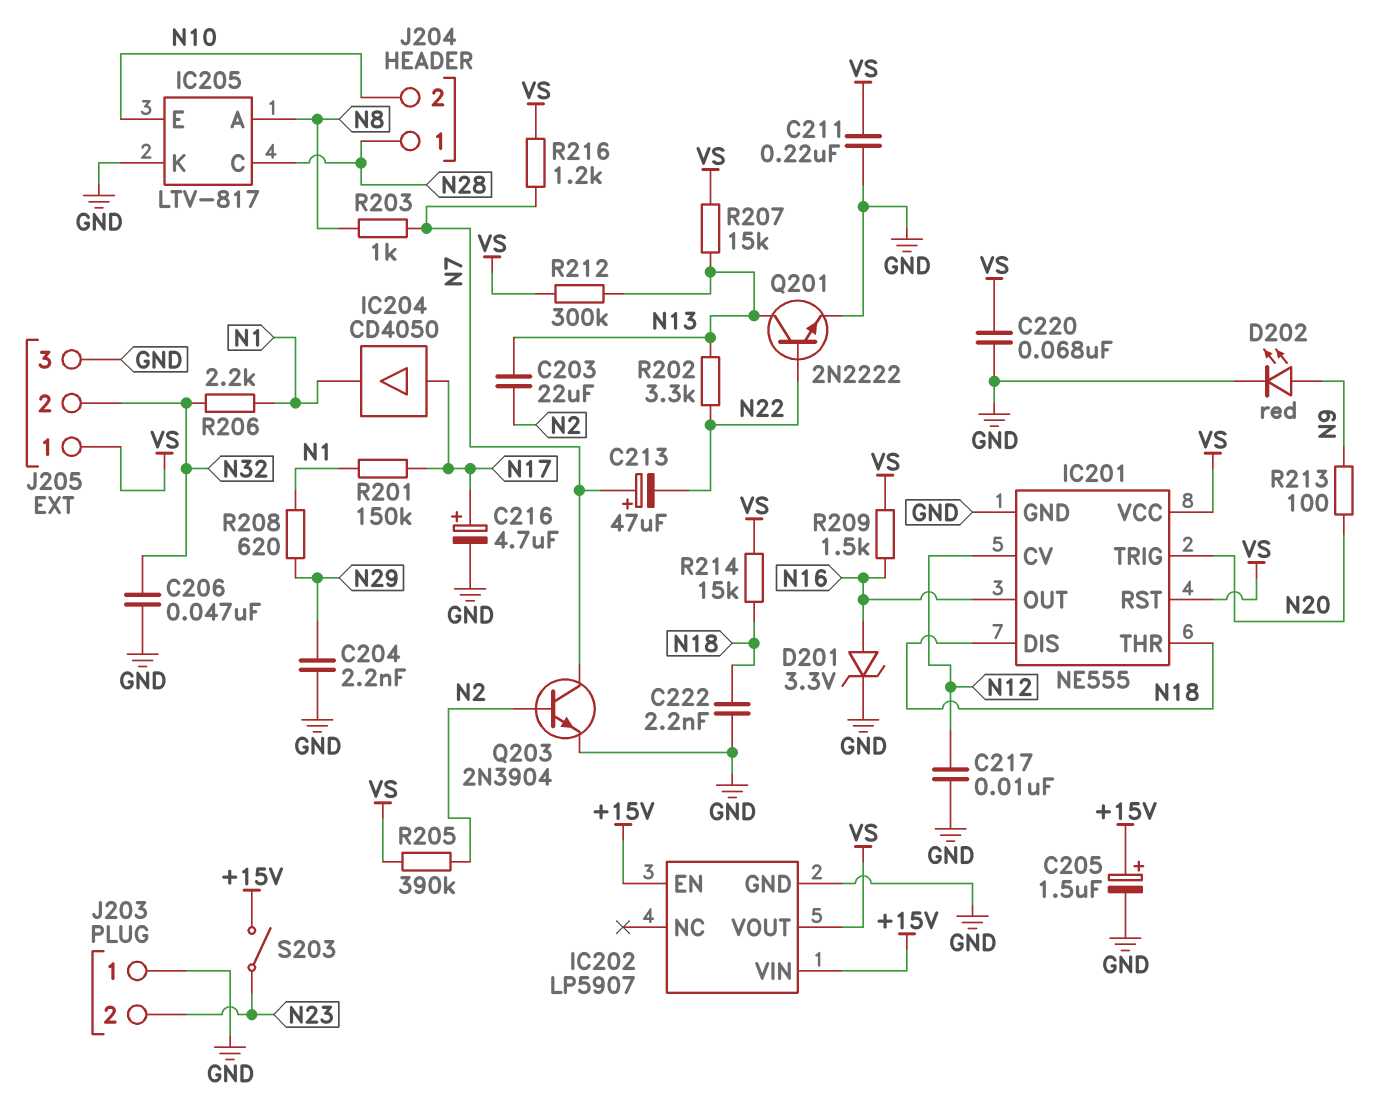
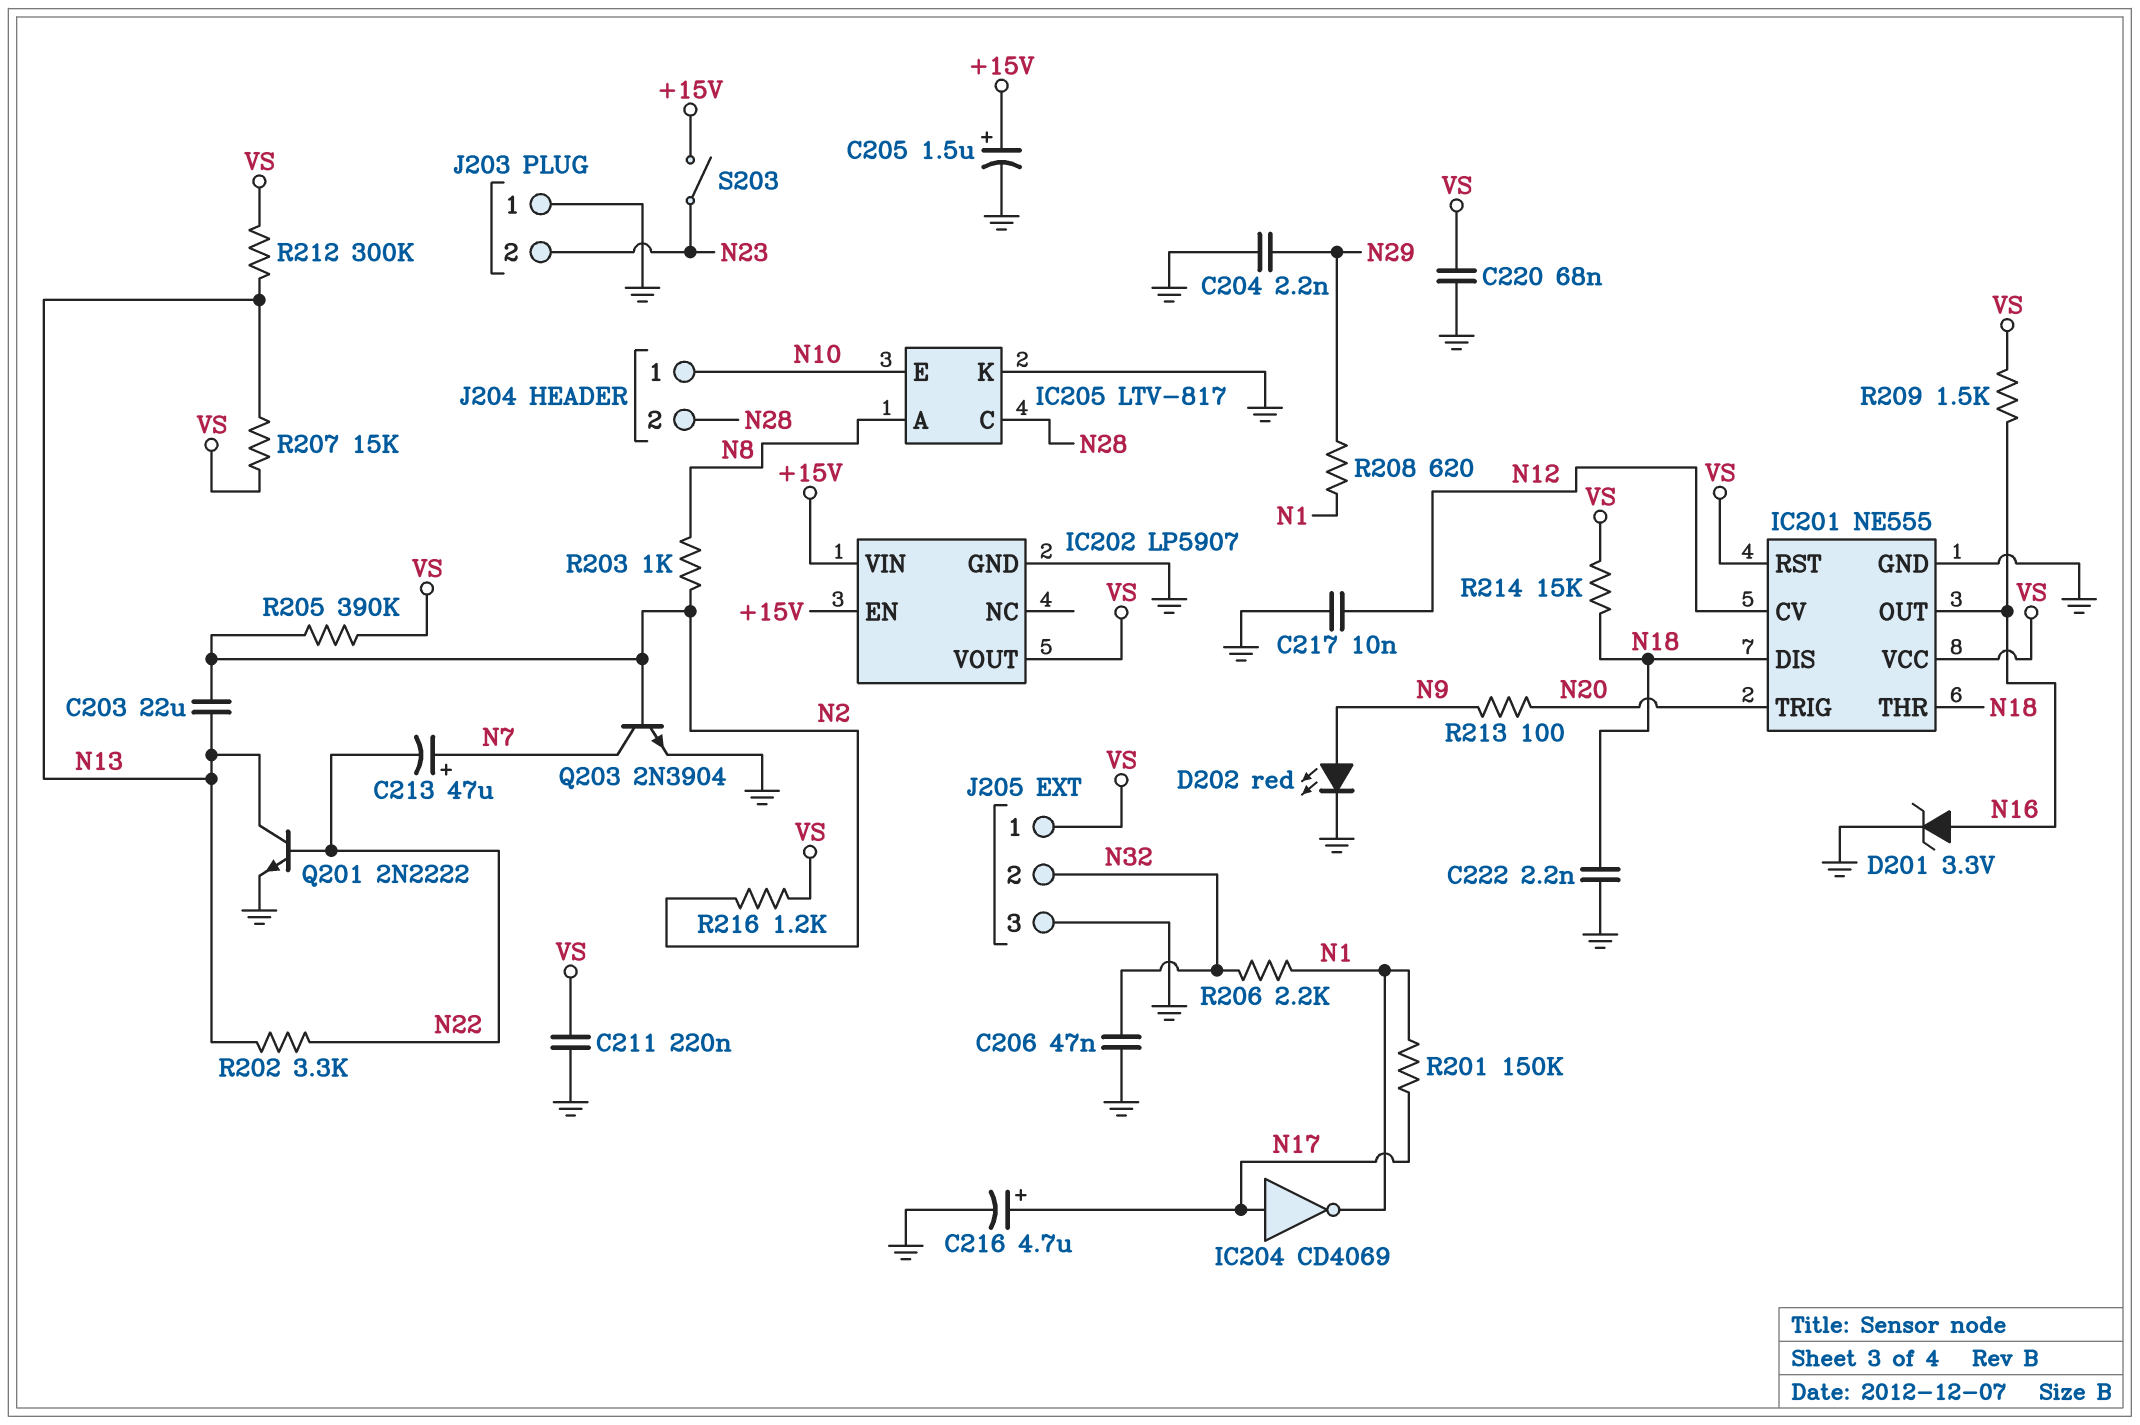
IC204: buffer CD4050 (in N17, out N1) -> NOT CD4069 (in N17, out N1)
J204 pin 1: N28 -> N10
J204 pin 2: N10 -> N28
R203: 1k (N7, N8) -> 1k (N2, N8)
R216: 1.2k (N7, VS) -> 1.2k (N2, VS)

